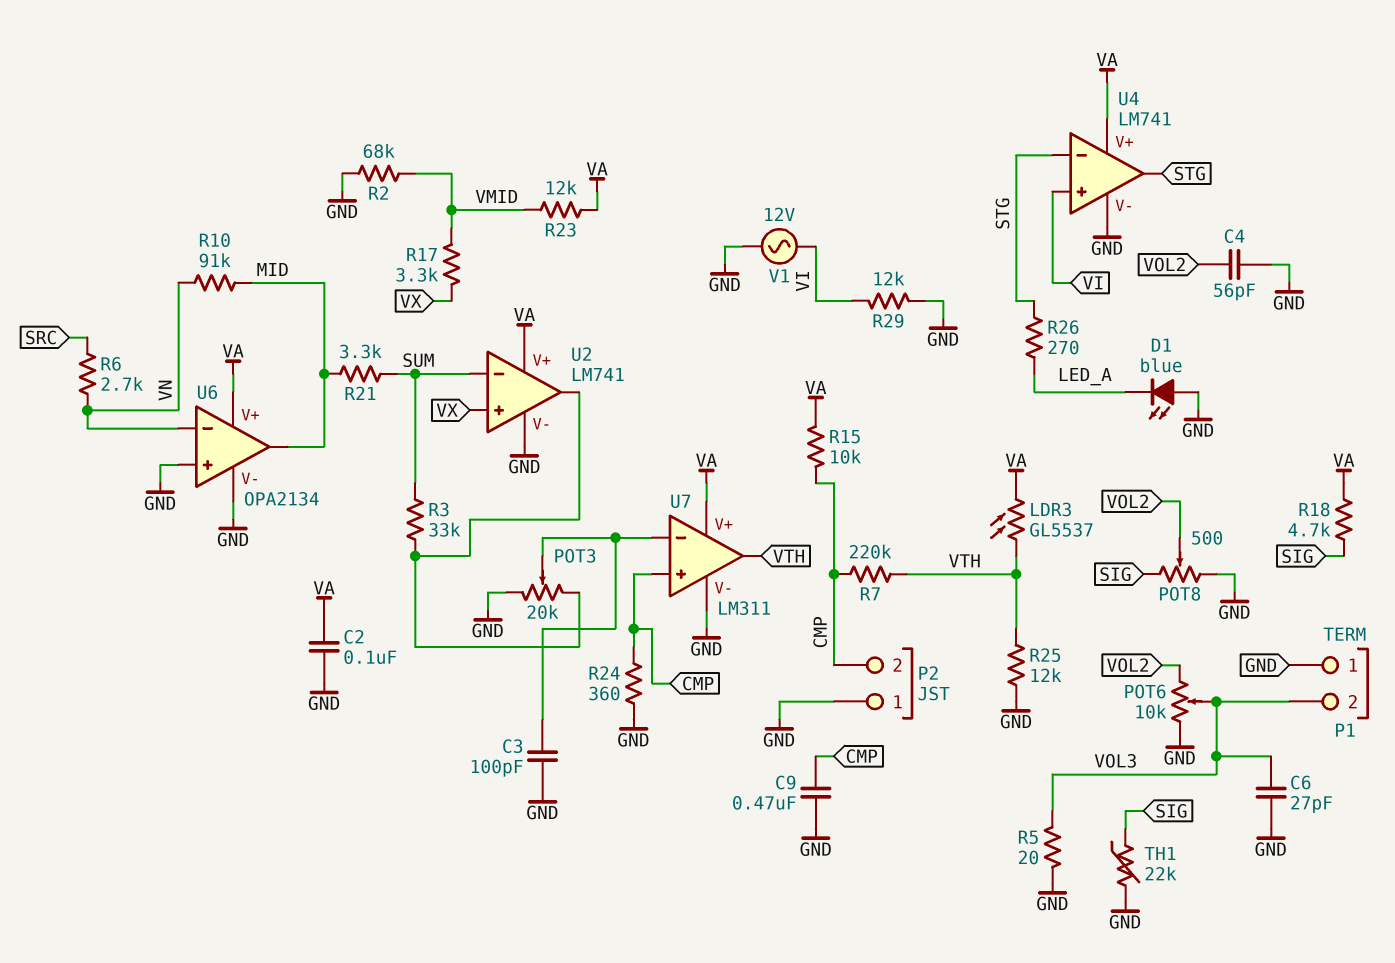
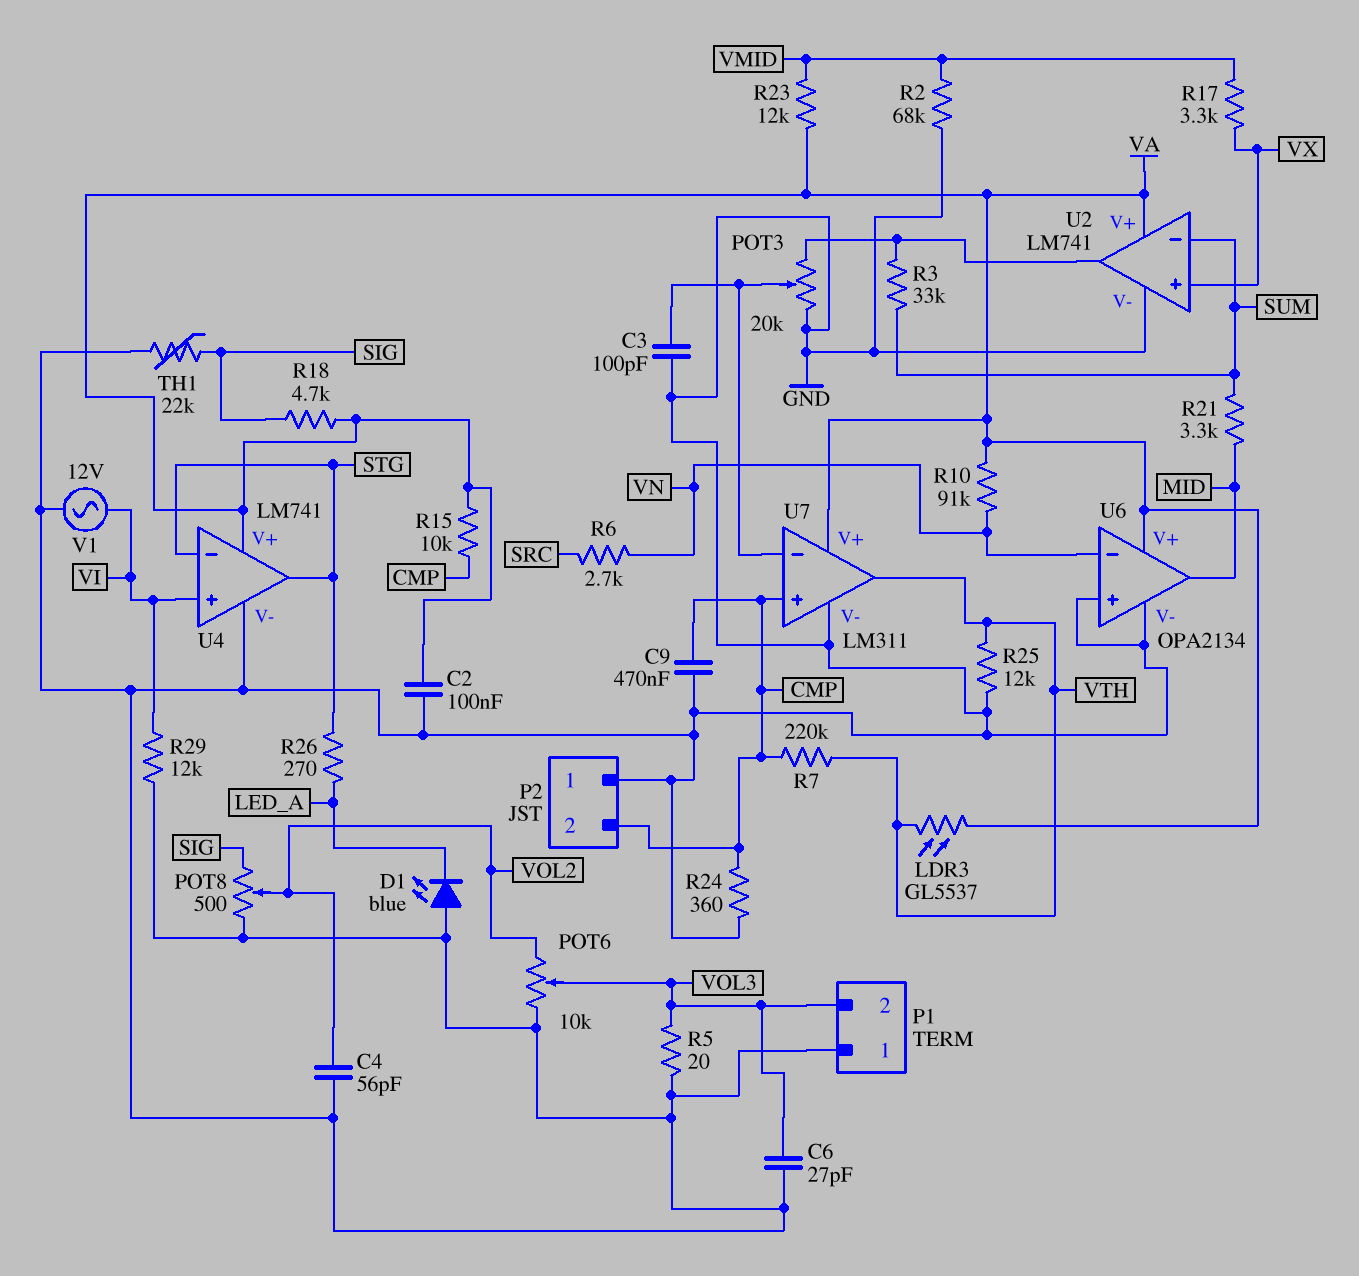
R10: 91k (MID, VN) -> 91k (VA, VN)

